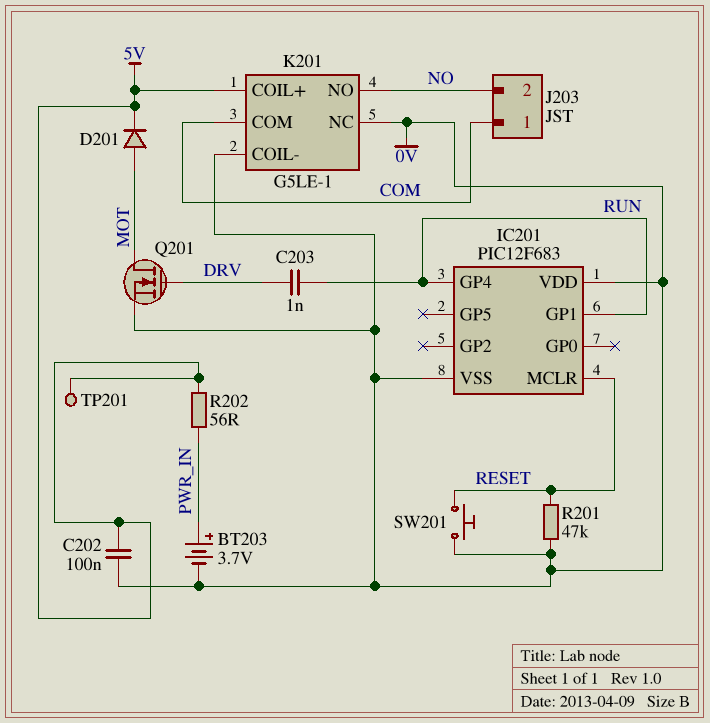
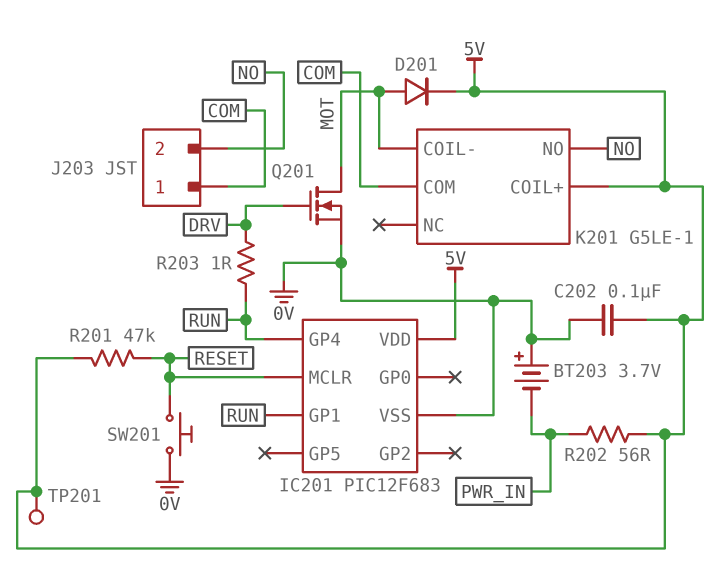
BT203: 3.7V (plus PWR_IN, minus 0V) -> 3.7V (plus 0V, minus PWR_IN)
C203: 1nF (DRV, RUN) -> none
IC201 pin VDD: 0V -> 5V
K201 pin COIL-: 0V -> MOT
K201 pin NC: 0V -> none
R201: 47k (0V, RESET) -> 47k (5V, RESET)
R203: none -> 1 (DRV, RUN)

